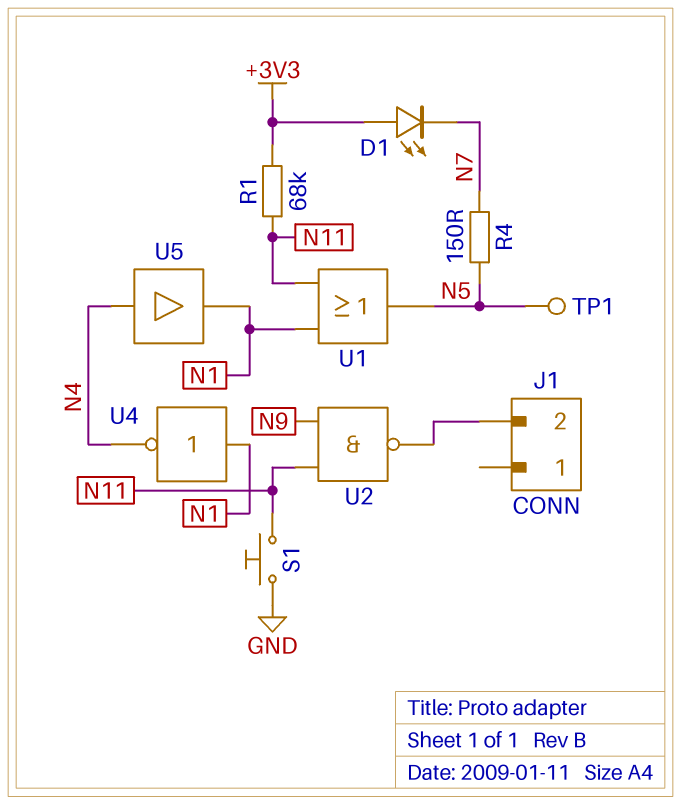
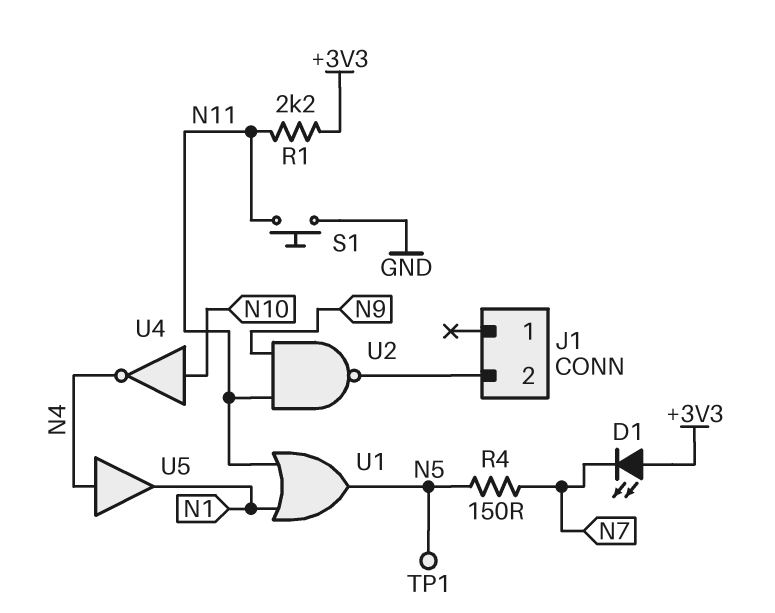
R1: 68k (+3V3, N11) -> 2.2k (+3V3, N11)
U4: NOT (in N1, out N4) -> NOT (in N10, out N4)

